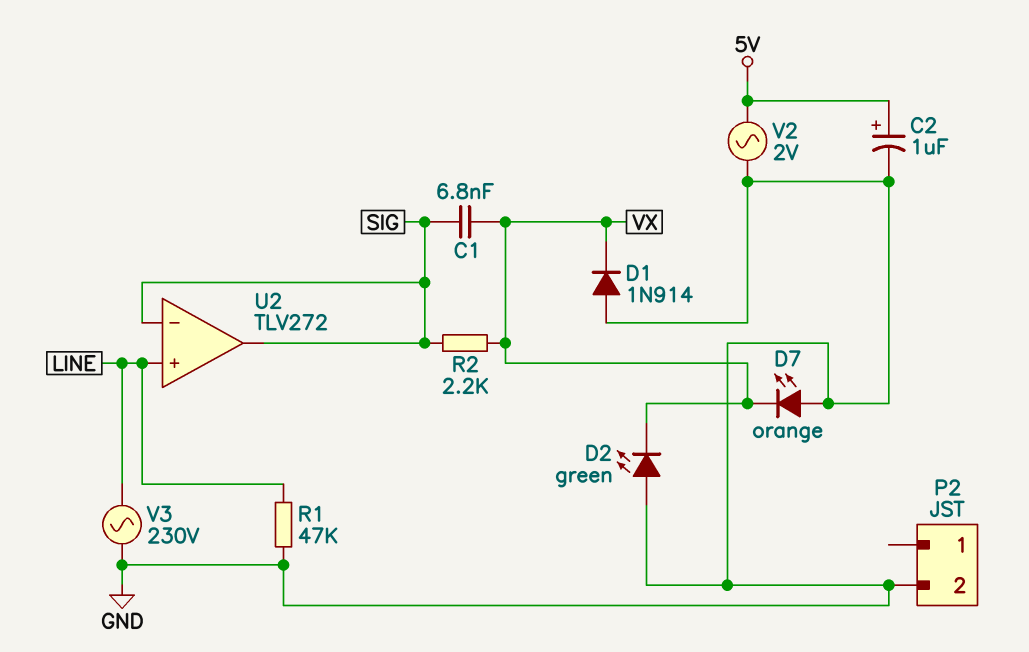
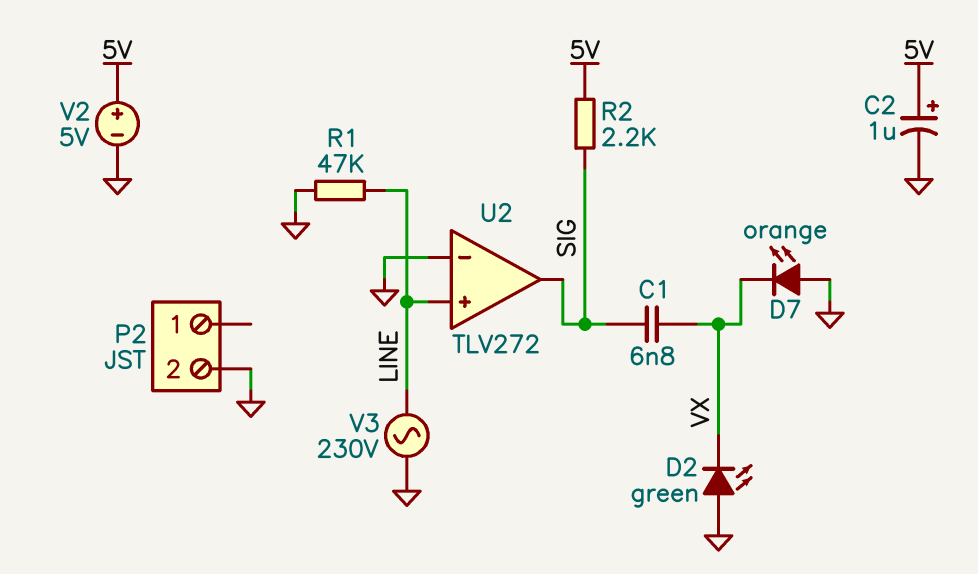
D1: diode 1N914 (A GND, K VX) -> none
R2: 2.2k (SIG, VX) -> 2.2k (5V, SIG)
U2 pin in-: SIG -> GND
V2: AC 2V (5V, GND) -> 5V (plus 5V, minus GND)

